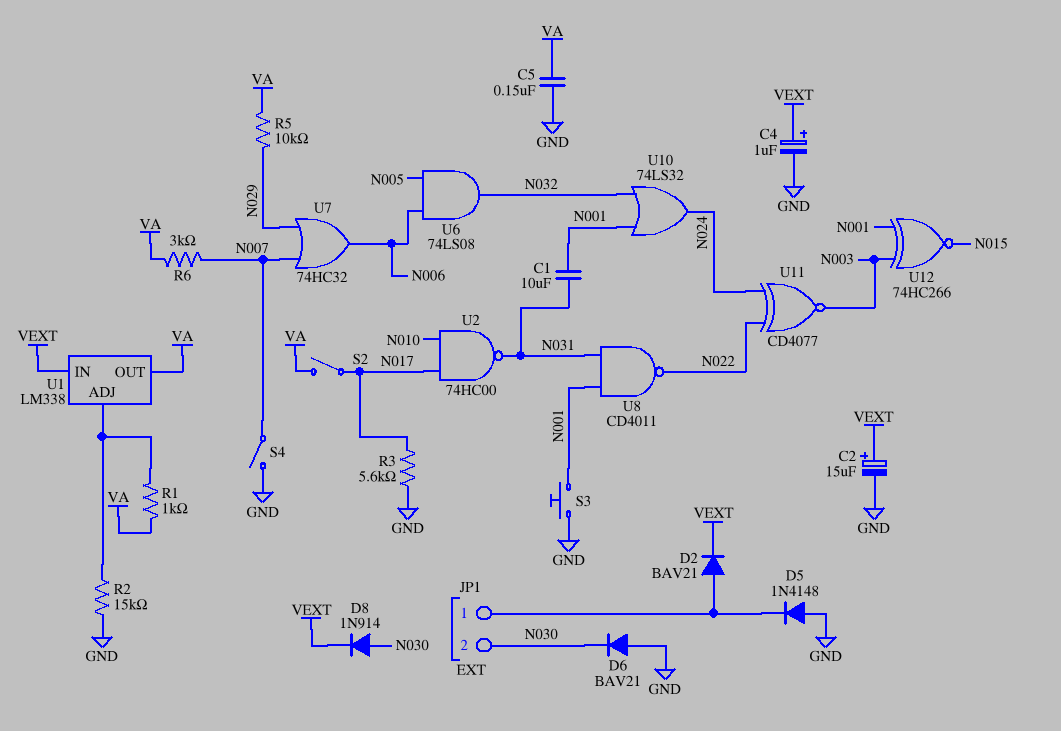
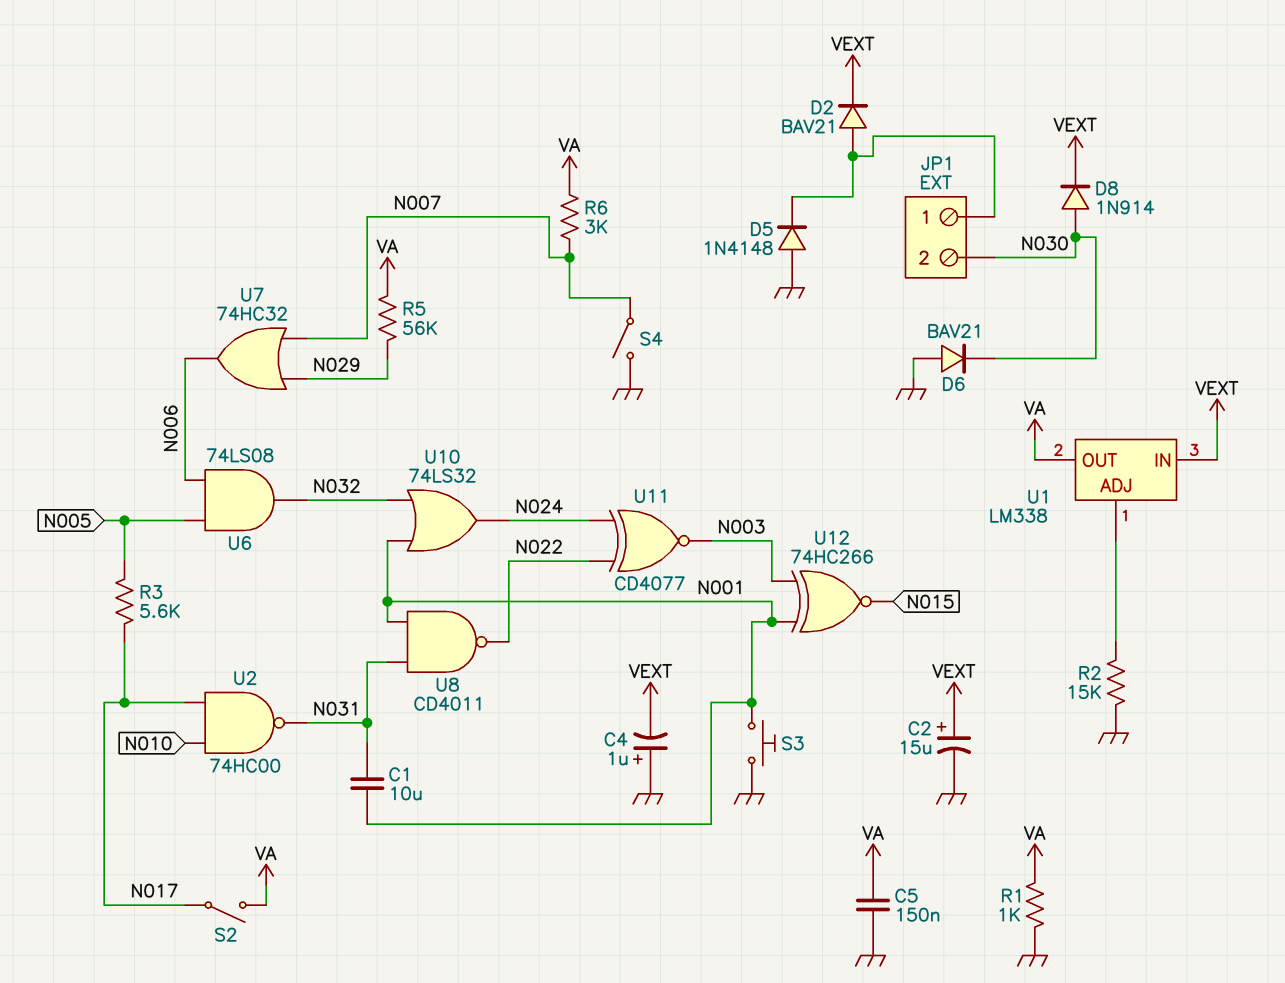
C4: 1uF (plus VEXT, minus GND) -> 1uF (plus GND, minus VEXT)
R1: 1k (U1/ADJ, VA) -> 1k (GND, VA)
R3: 5.6k (GND, N017) -> 5.6k (N005, N017)
R5: 10k (N029, VA) -> 56k (N029, VA)

